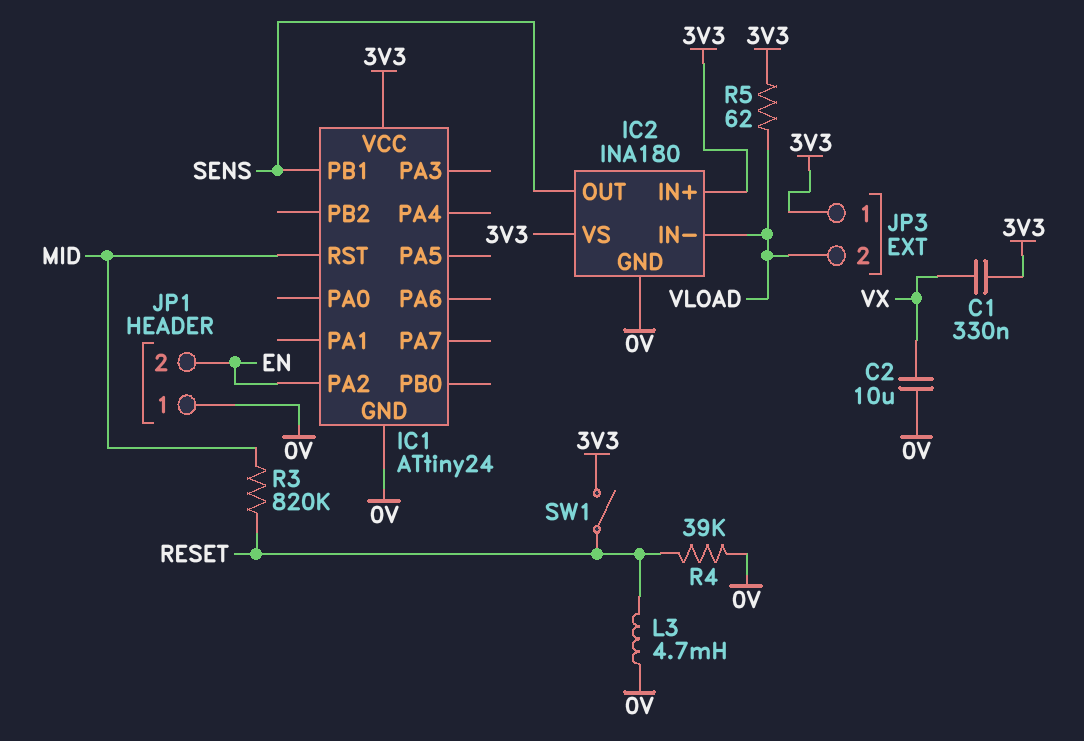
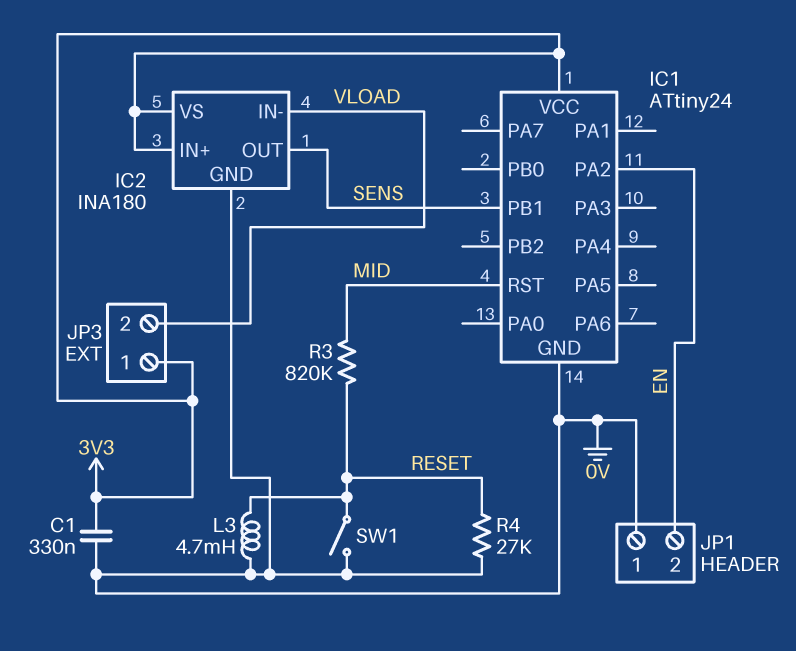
C1: 330nF (3V3, VX) -> 330nF (0V, 3V3)
C2: 10uF (0V, VX) -> none
R4: 39k (0V, RESET) -> 27k (0V, RESET)
R5: 62 (3V3, VLOAD) -> none
SW1: switch (3V3, RESET) -> switch (0V, RESET)

